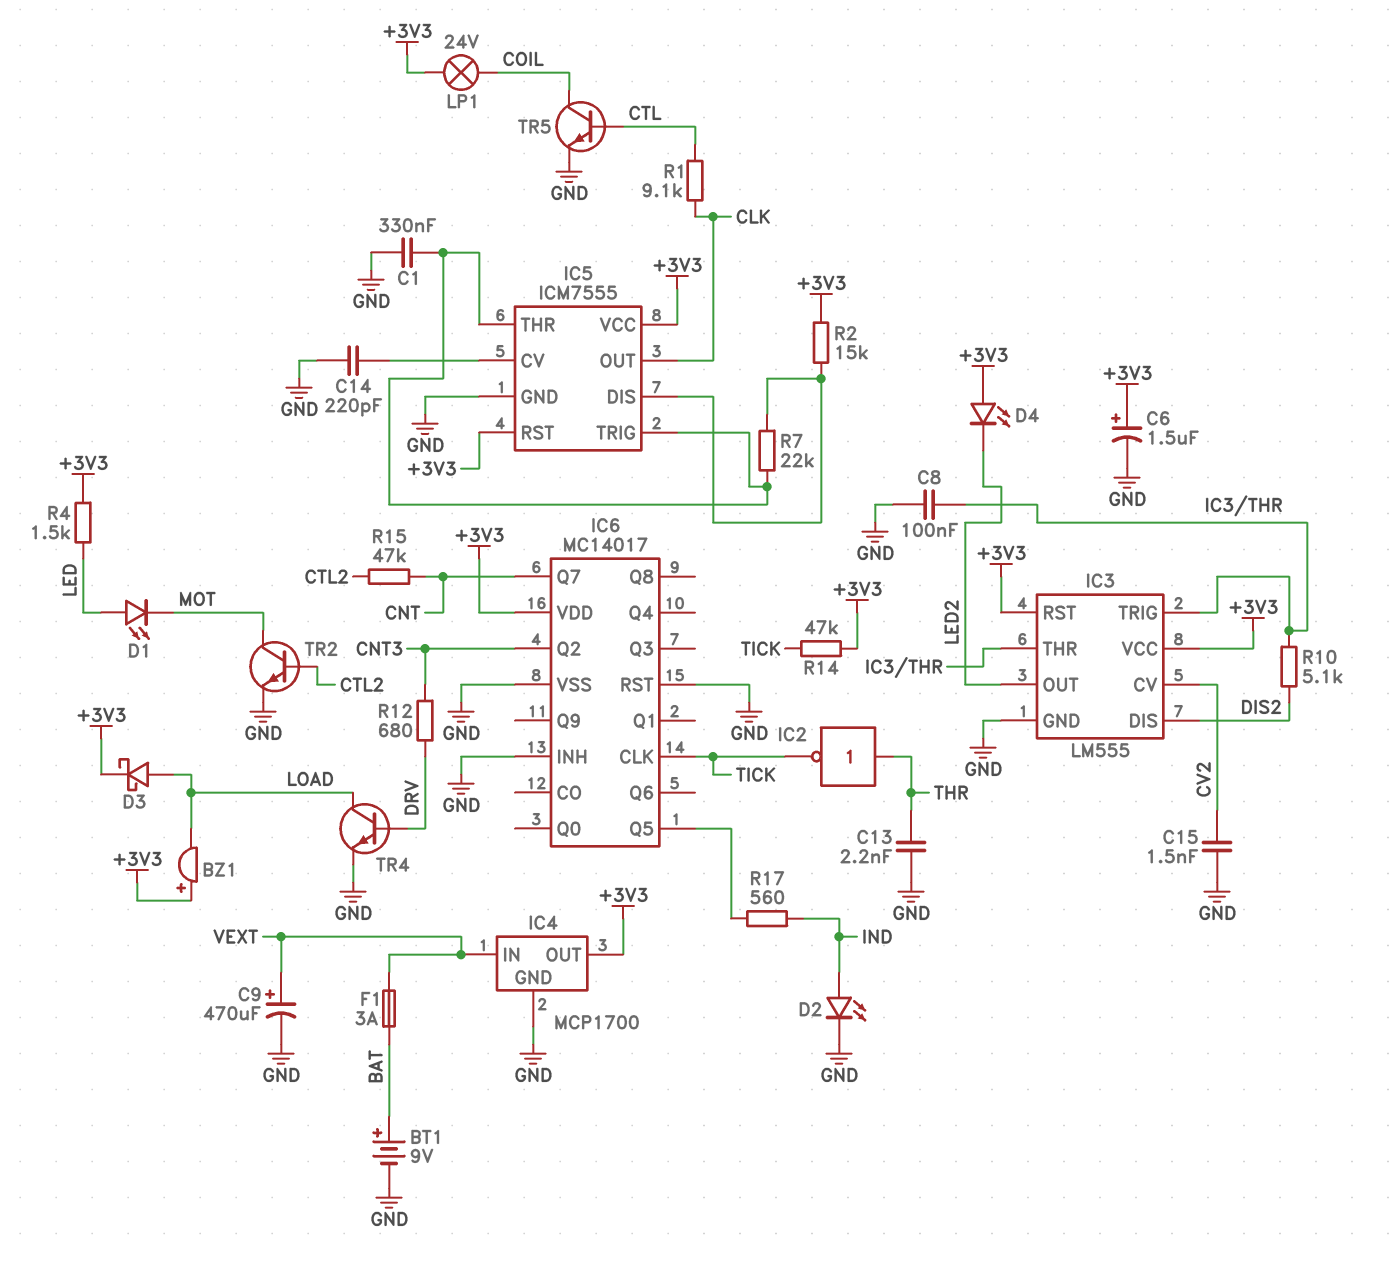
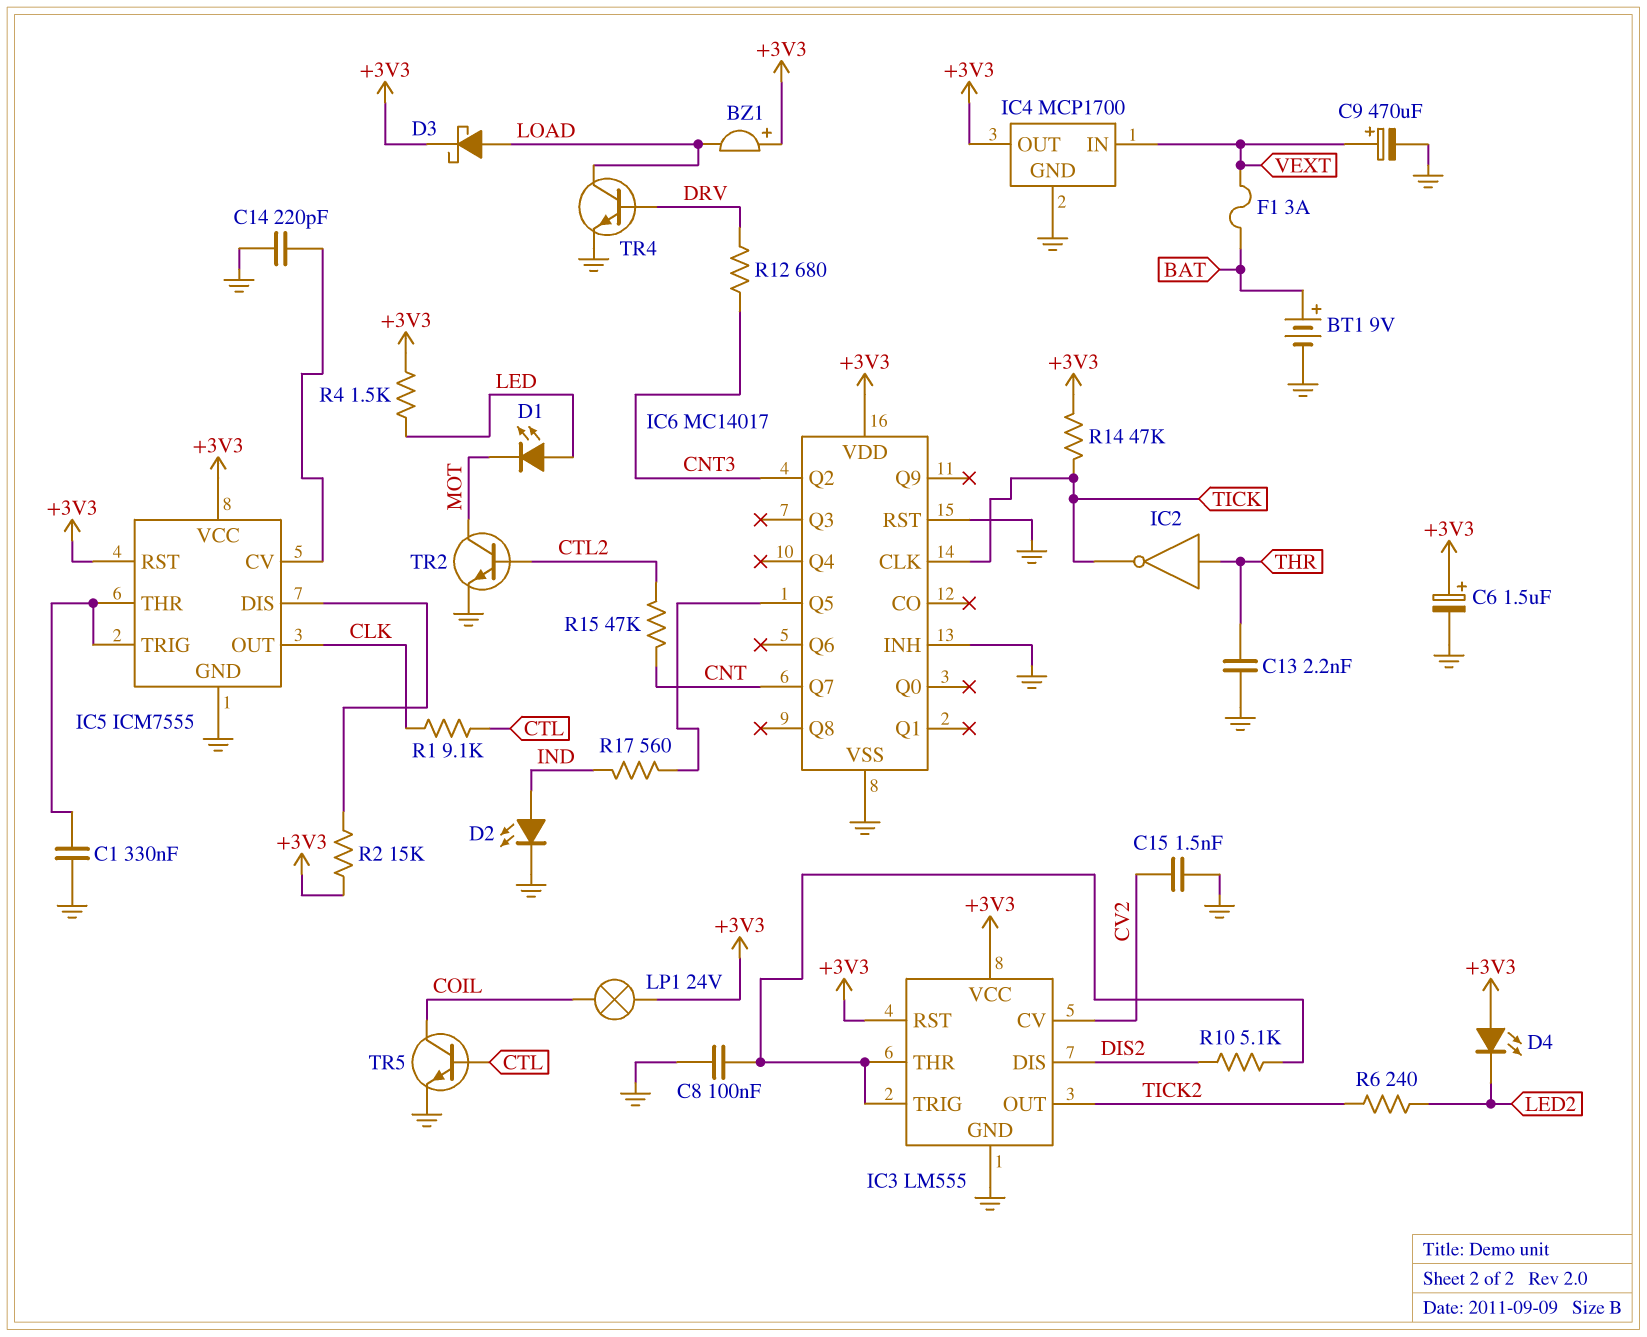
IC3 pin OUT: LED2 -> TICK2
R6: none -> 240 (LED2, TICK2)
R7: 22k (IC5/DIS, IC5/THR) -> none

